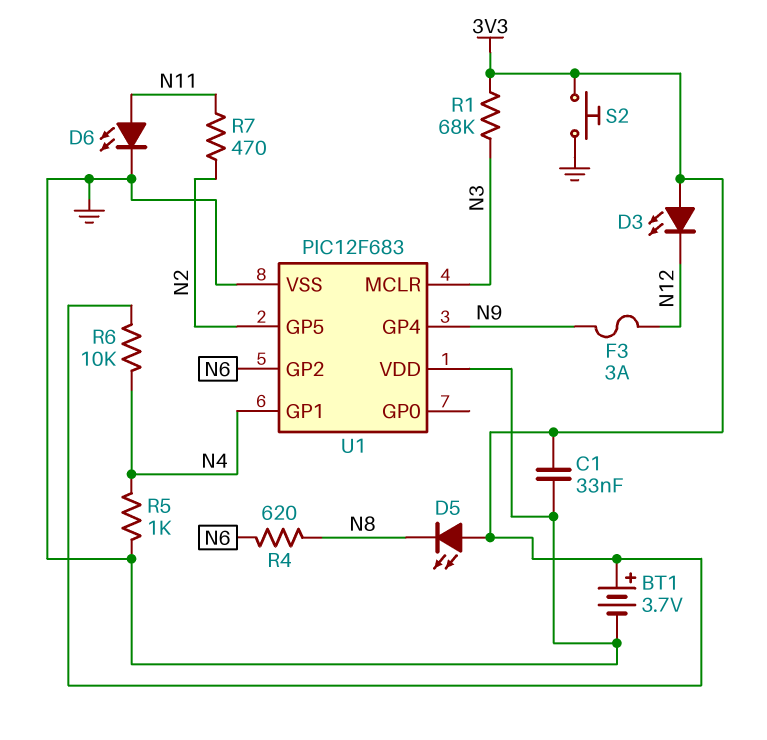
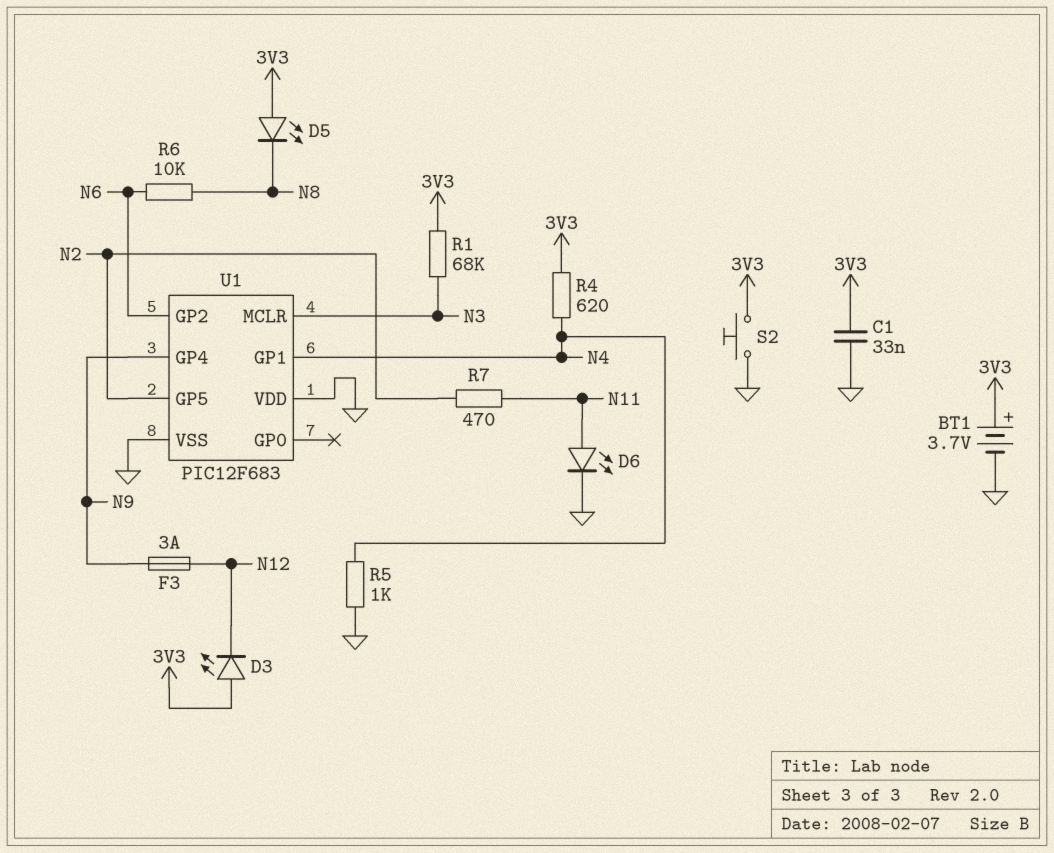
R4: 620 (N6, N8) -> 620 (3V3, N4)
R6: 10k (3V3, N4) -> 10k (N6, N8)

